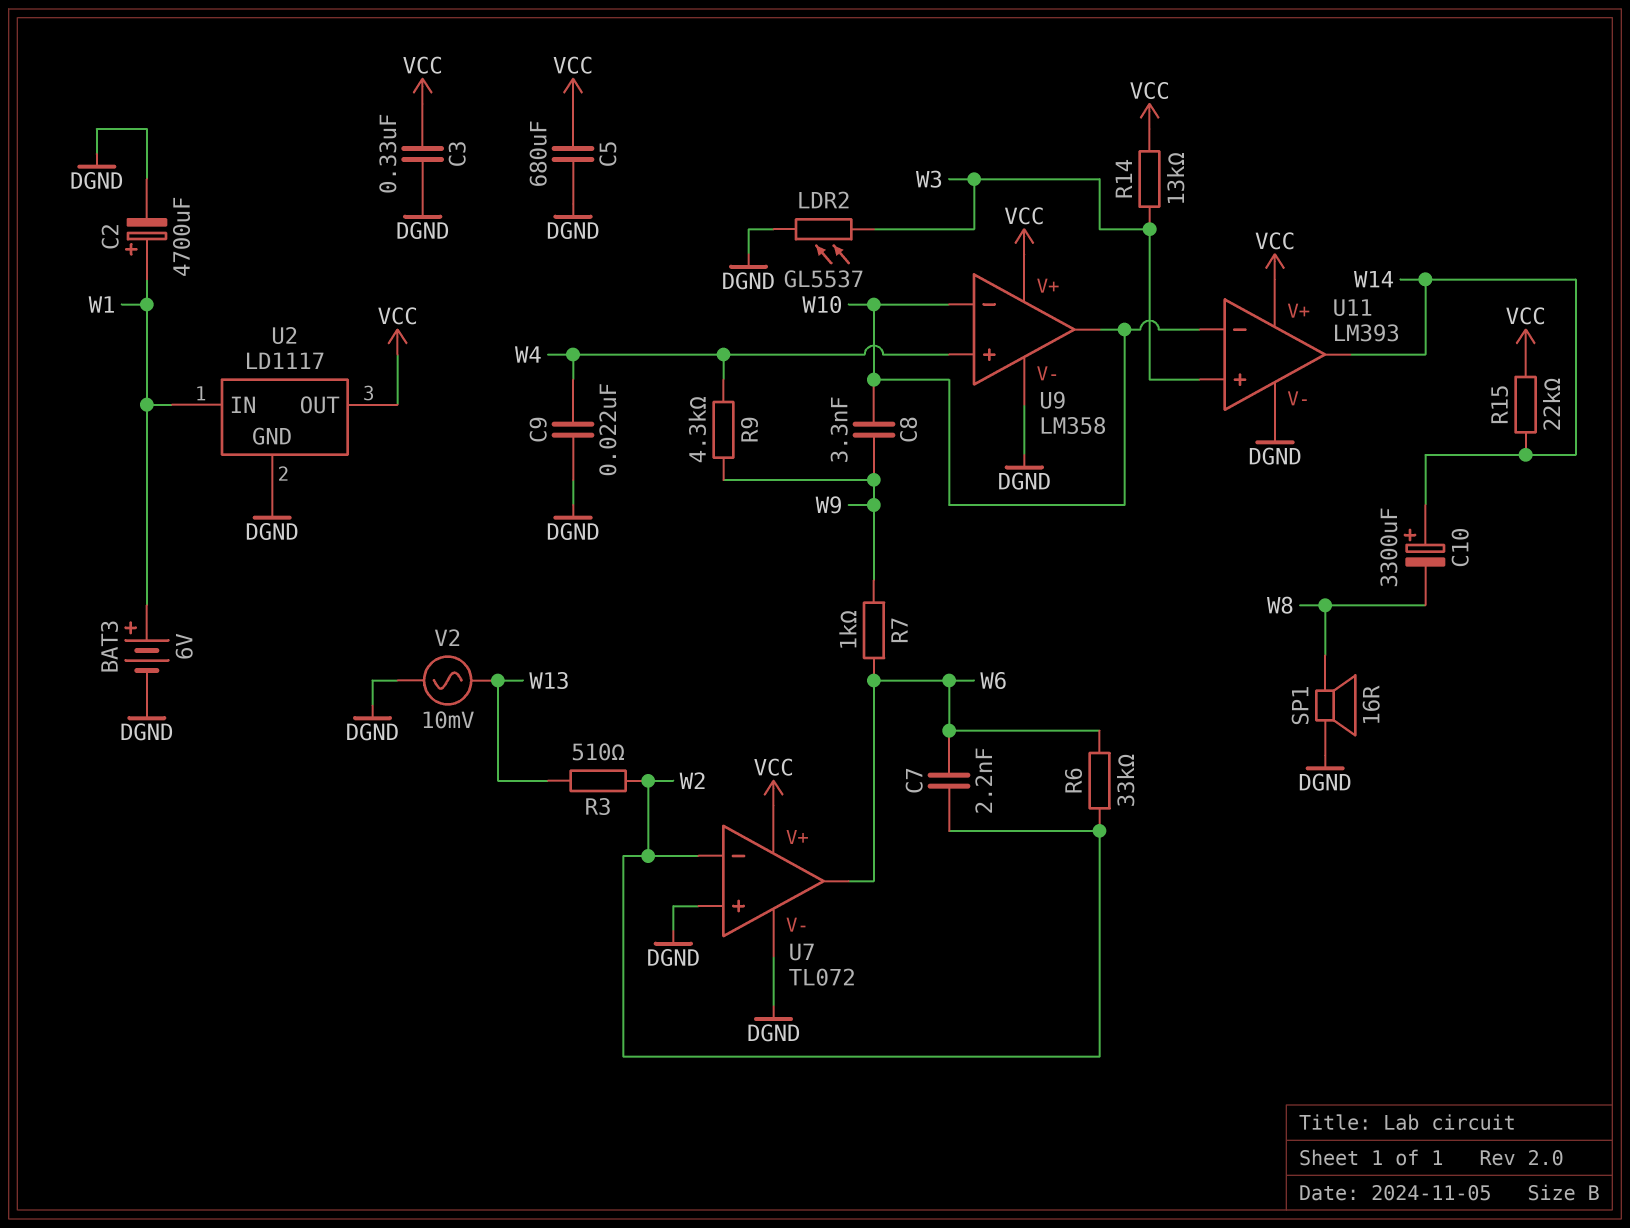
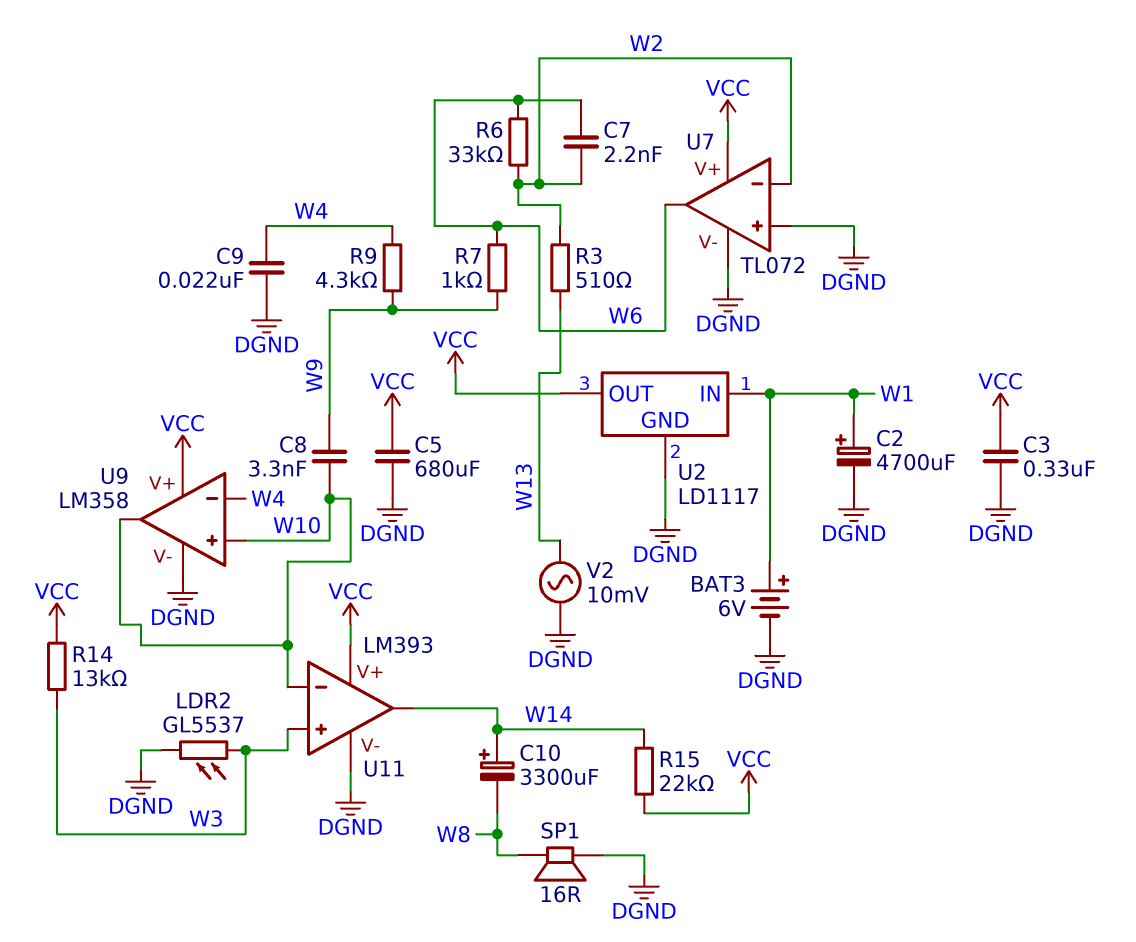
U9 pin in+: W4 -> W10
U9 pin in-: W10 -> W4

